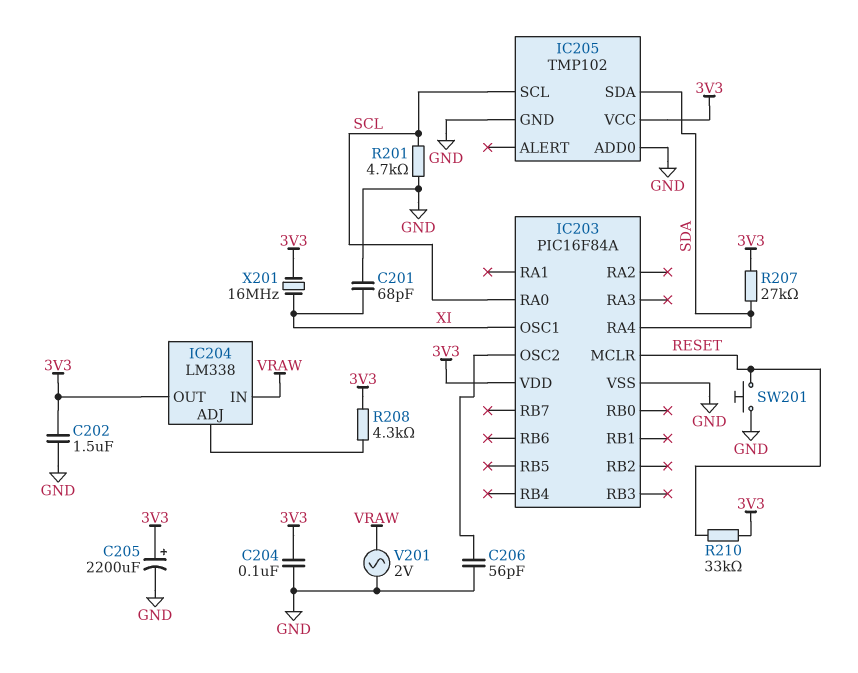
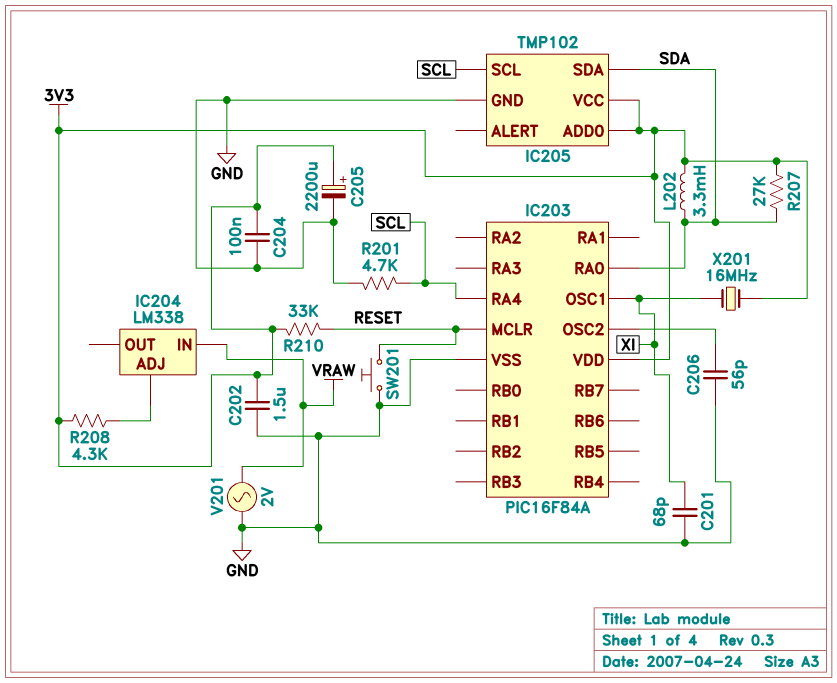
IC203 pin RA0: SCL -> SDA
IC203 pin RA4: SDA -> SCL
IC204 pin OUT: 3V3 -> none
IC205 pin ADD0: GND -> 3V3
L202: none -> 3.3mH (3V3, SDA)

